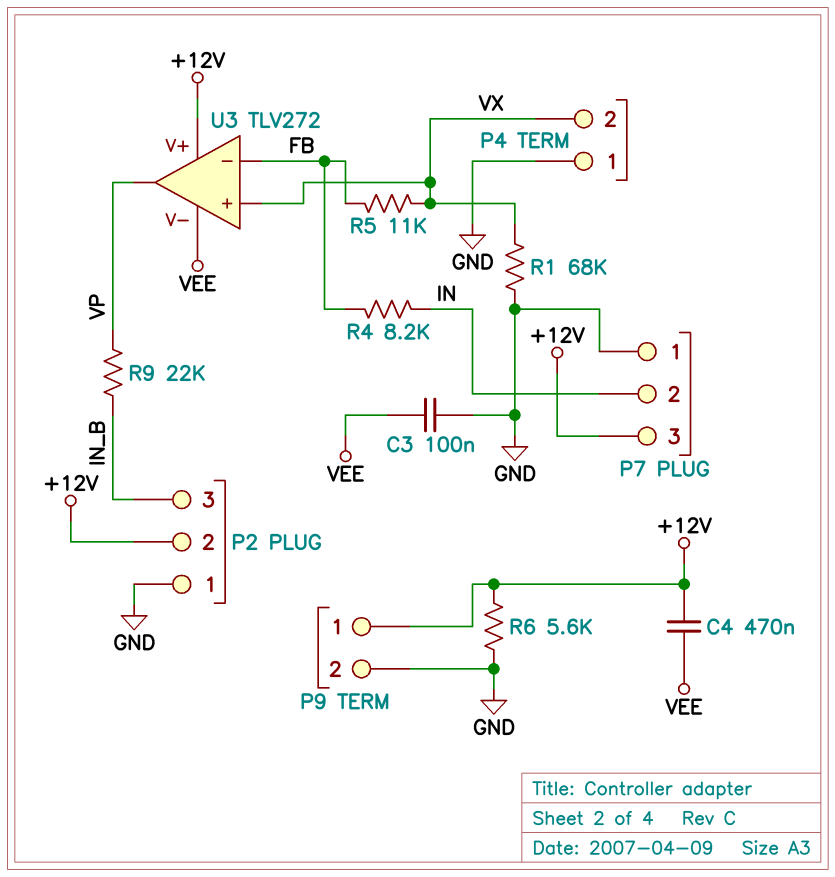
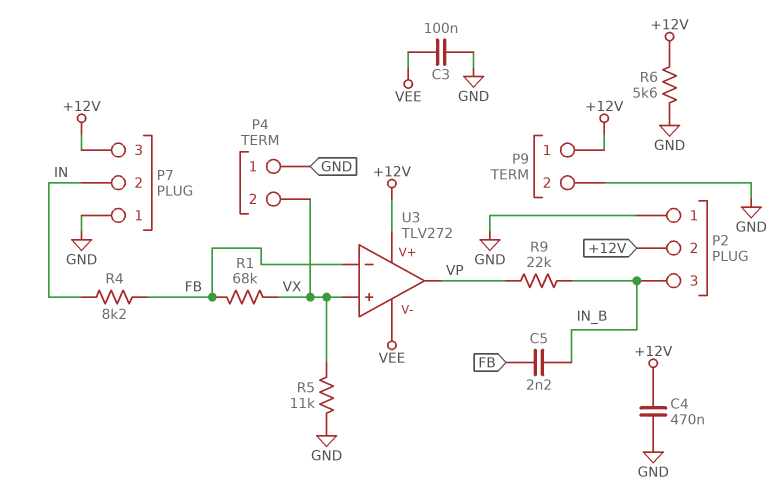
C4: 470nF (+12V, VEE) -> 470nF (+12V, GND)
C5: none -> 2.2nF (FB, IN_B)
R1: 68k (GND, VX) -> 68k (FB, VX)
R5: 11k (FB, VX) -> 11k (GND, VX)

